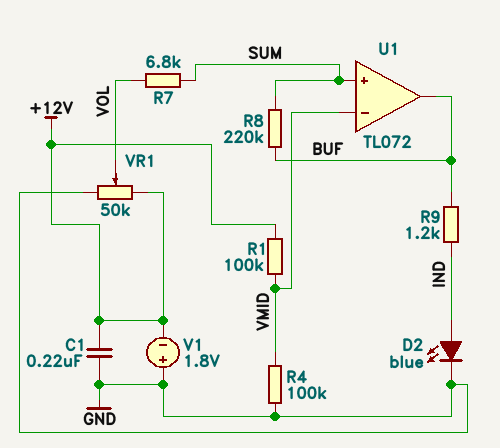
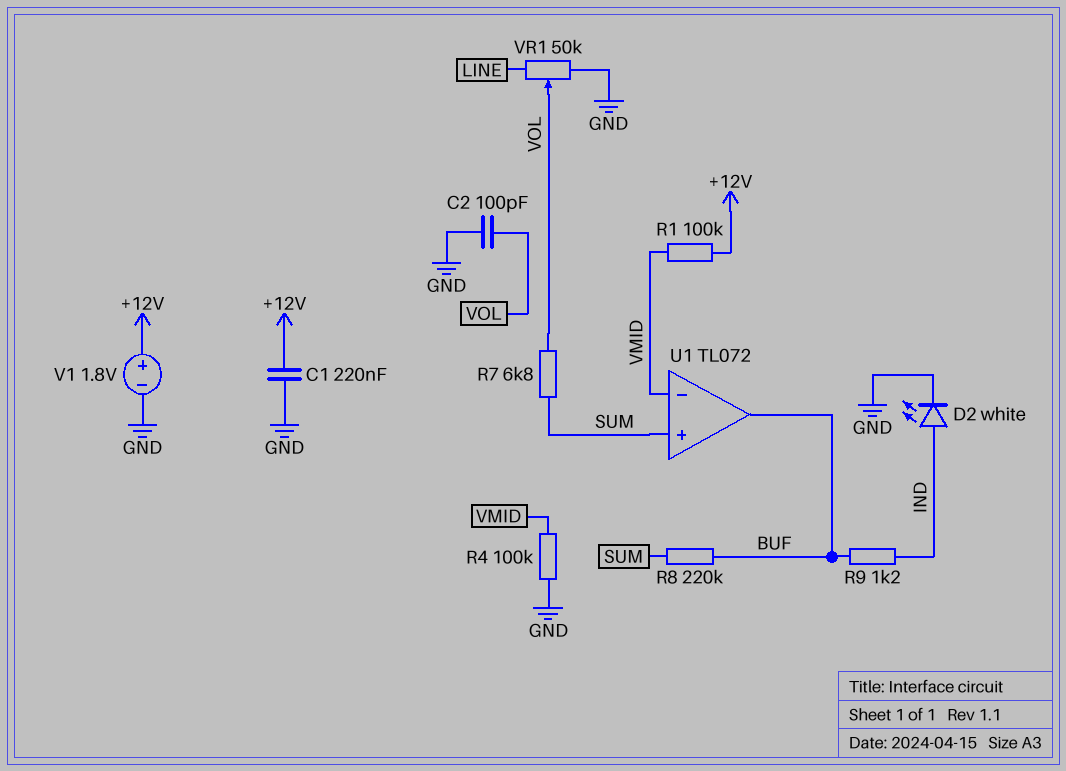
C2: none -> 100pF (GND, VOL)
D2: LED blue (A IND, K GND) -> LED white (A IND, K GND)
V1: 1.8V (plus GND, minus +12V) -> 1.8V (plus +12V, minus GND)
VR1: 50k (+12V, GND, wiper VOL) -> 50k (GND, LINE, wiper VOL)

